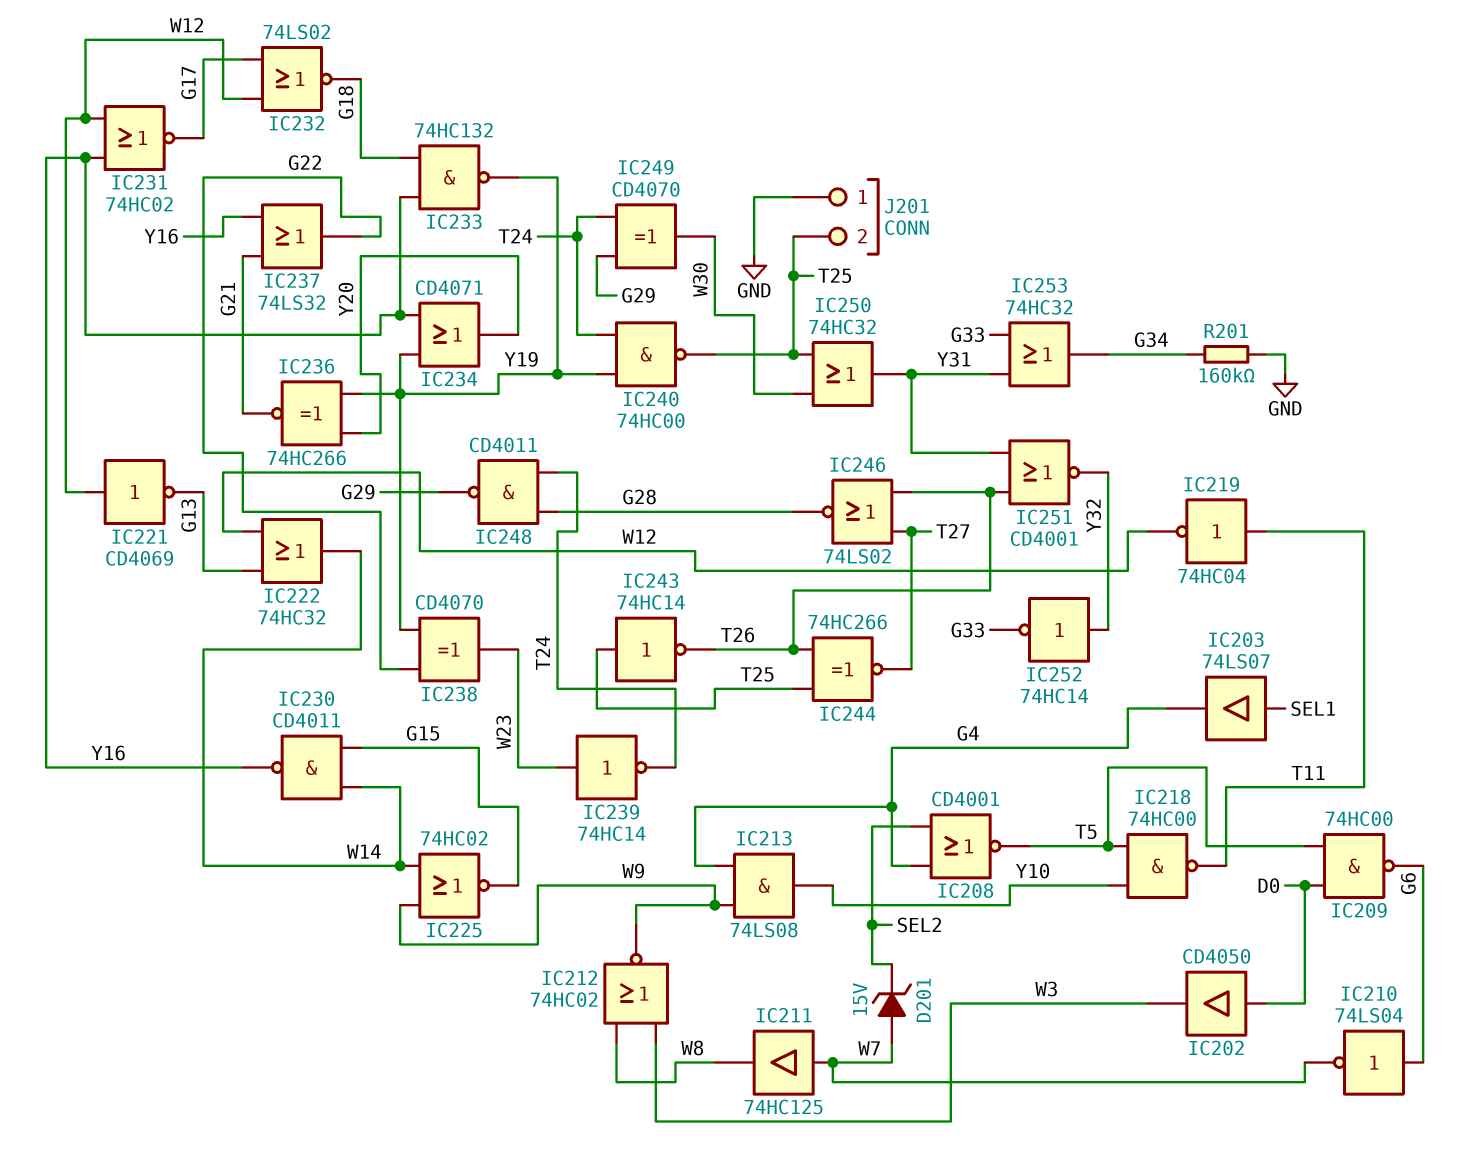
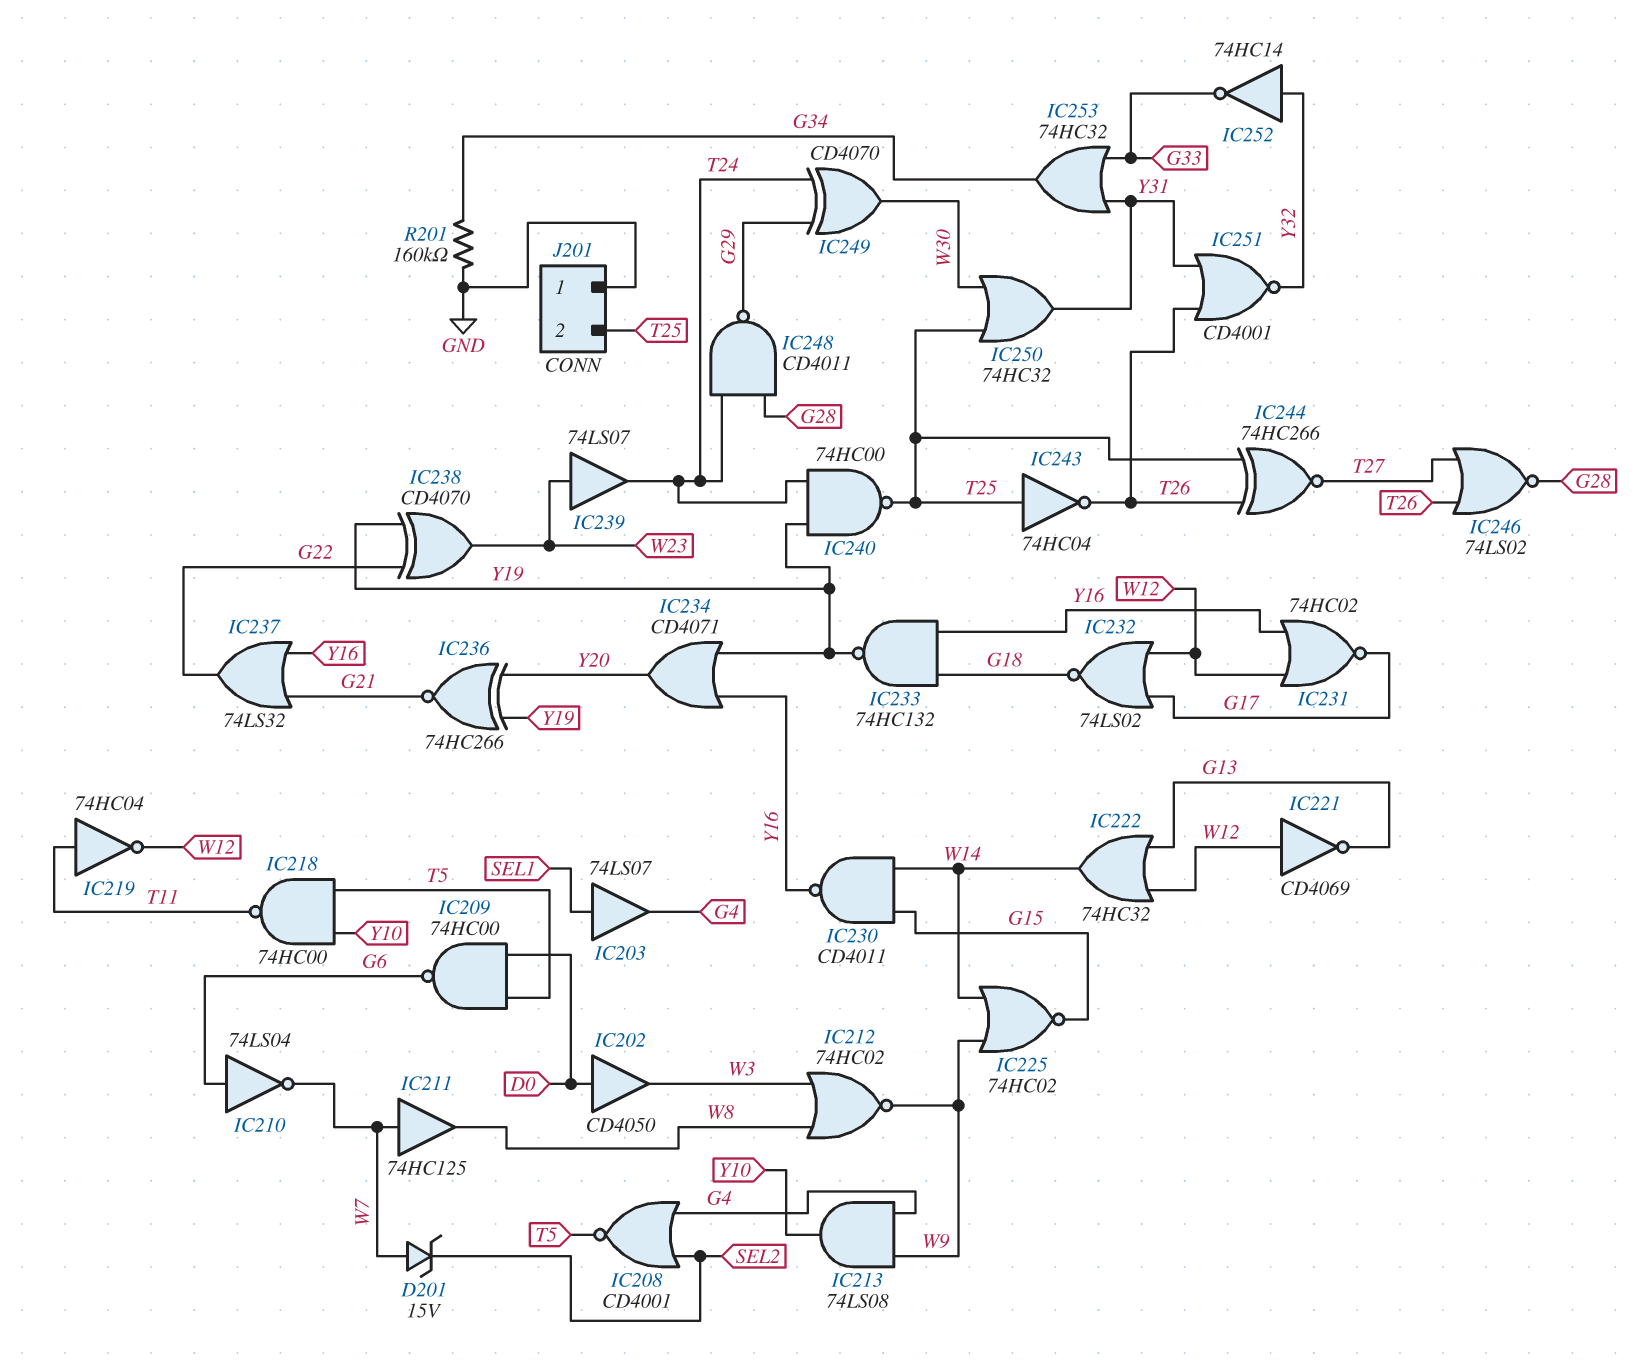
IC239: NOT 74HC14 (in W23, out T24) -> buffer 74LS07 (in W23, out T24)
IC243: NOT 74HC14 (in T25, out T26) -> NOT 74HC04 (in T25, out T26)

